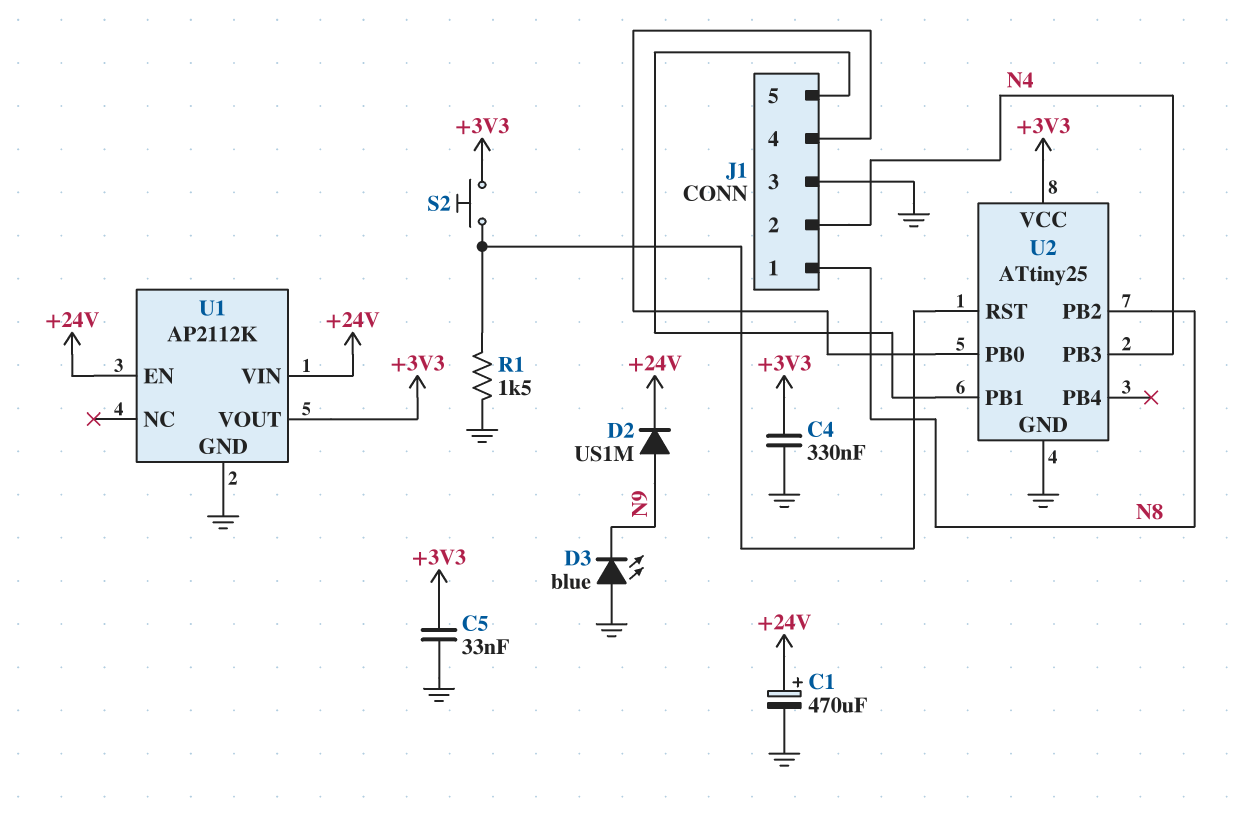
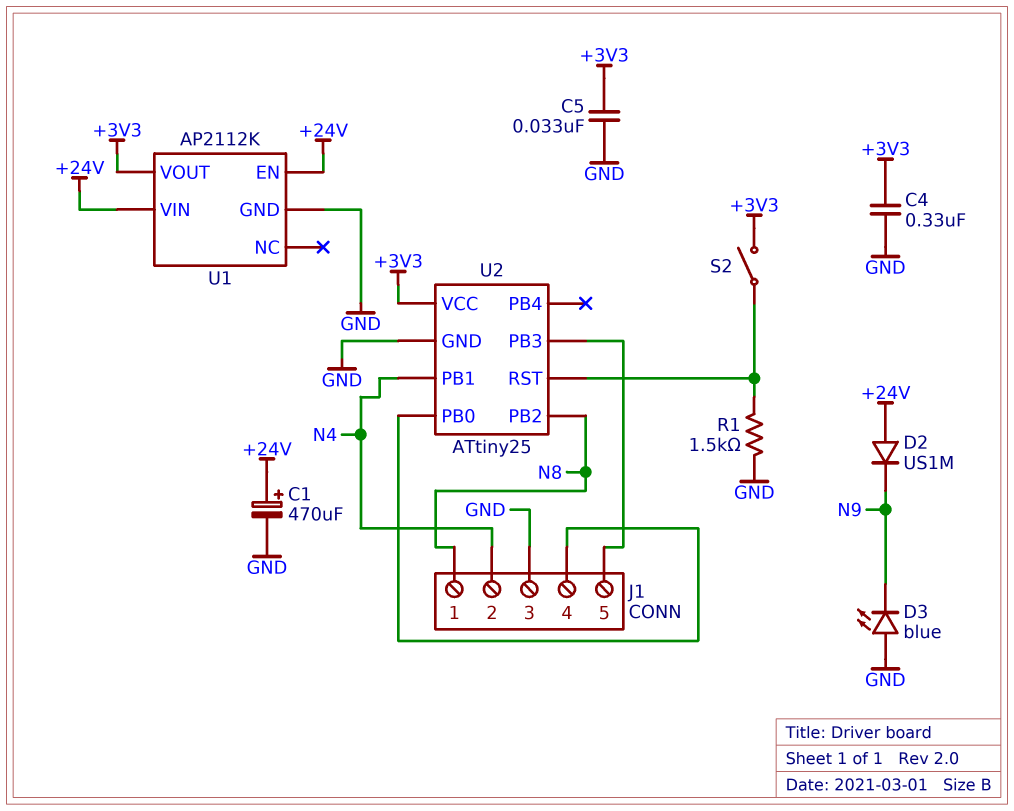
D2: diode US1M (A N9, K +24V) -> diode US1M (A +24V, K N9)
S2: button (+3V3, U2/RST) -> switch (+3V3, U2/RST)
U2 pin PB1: J1/5 -> N4
U2 pin PB3: N4 -> J1/5

